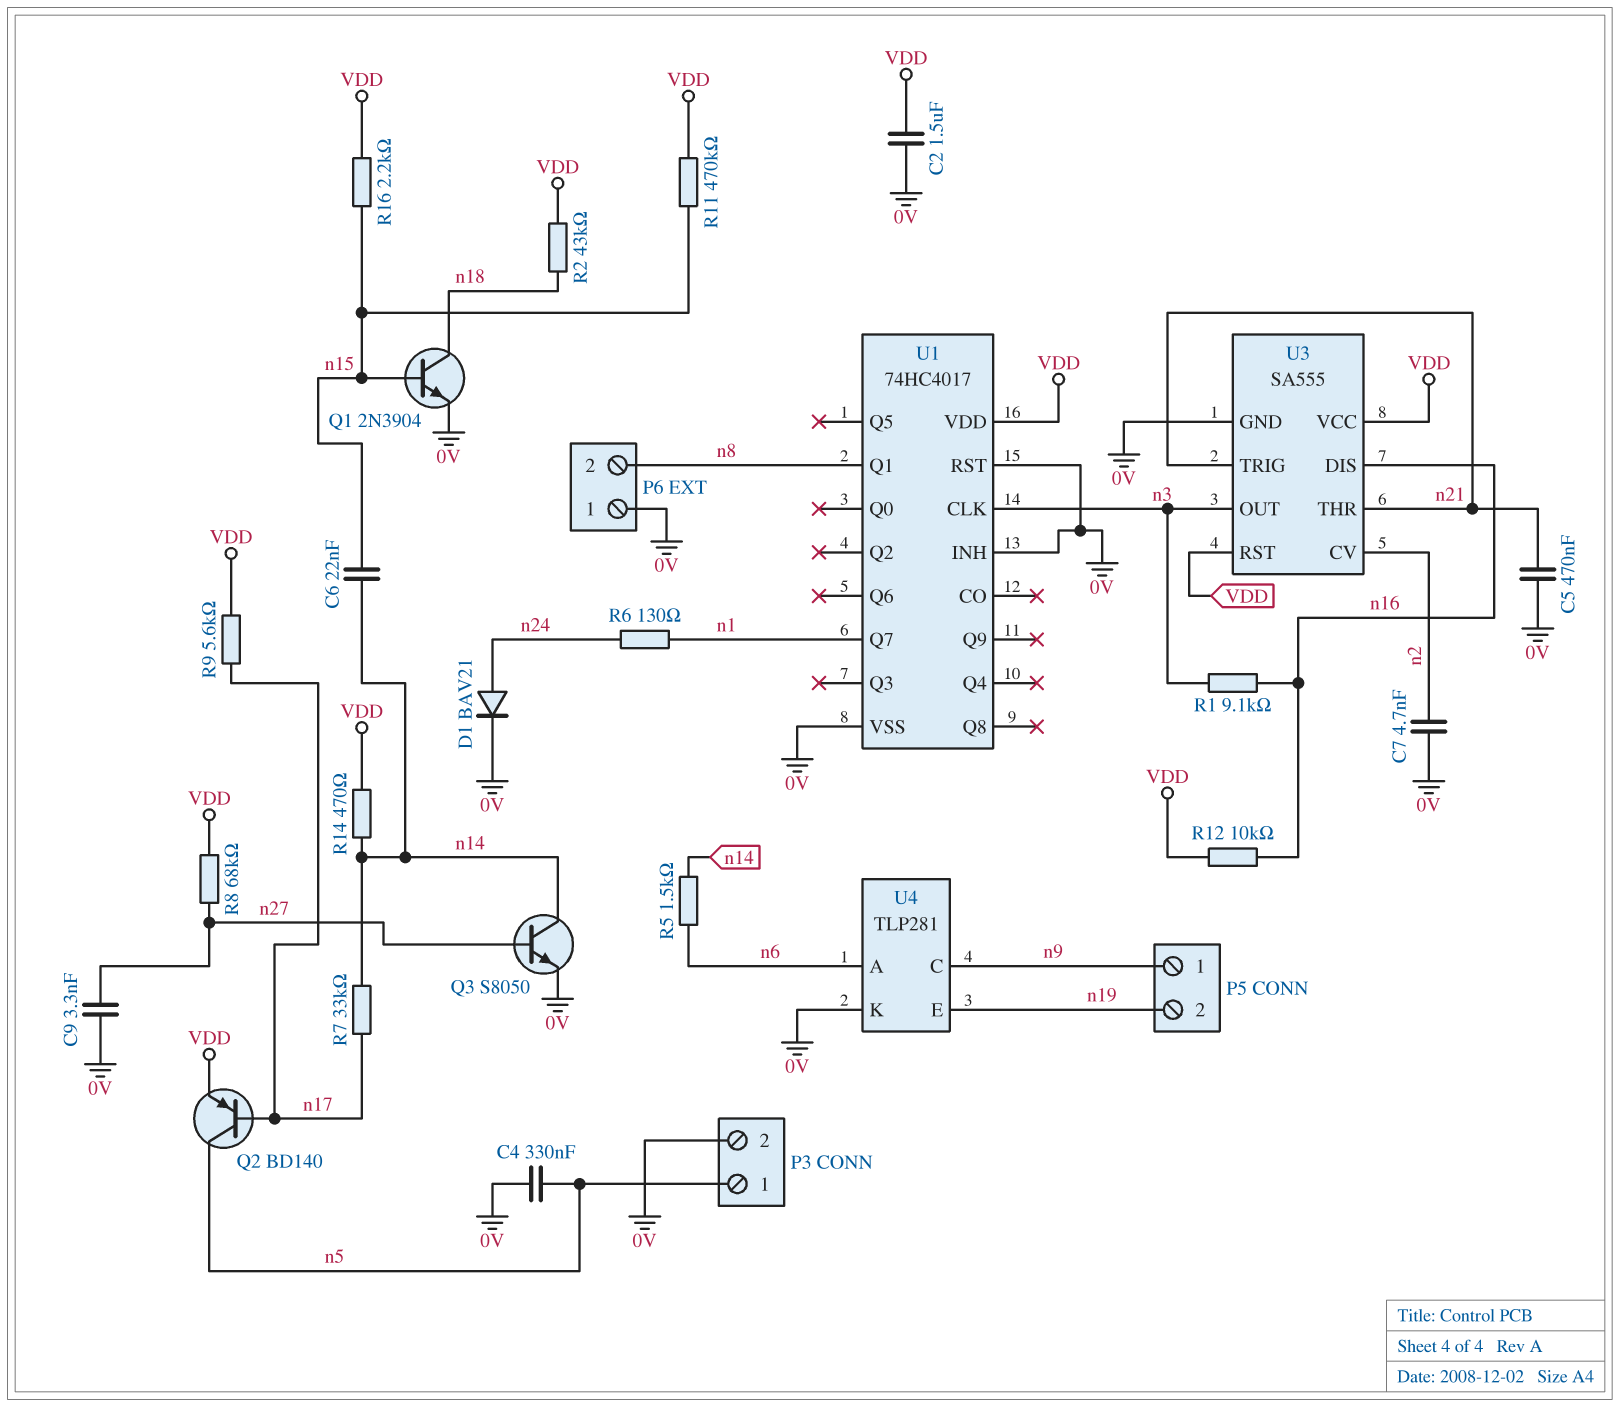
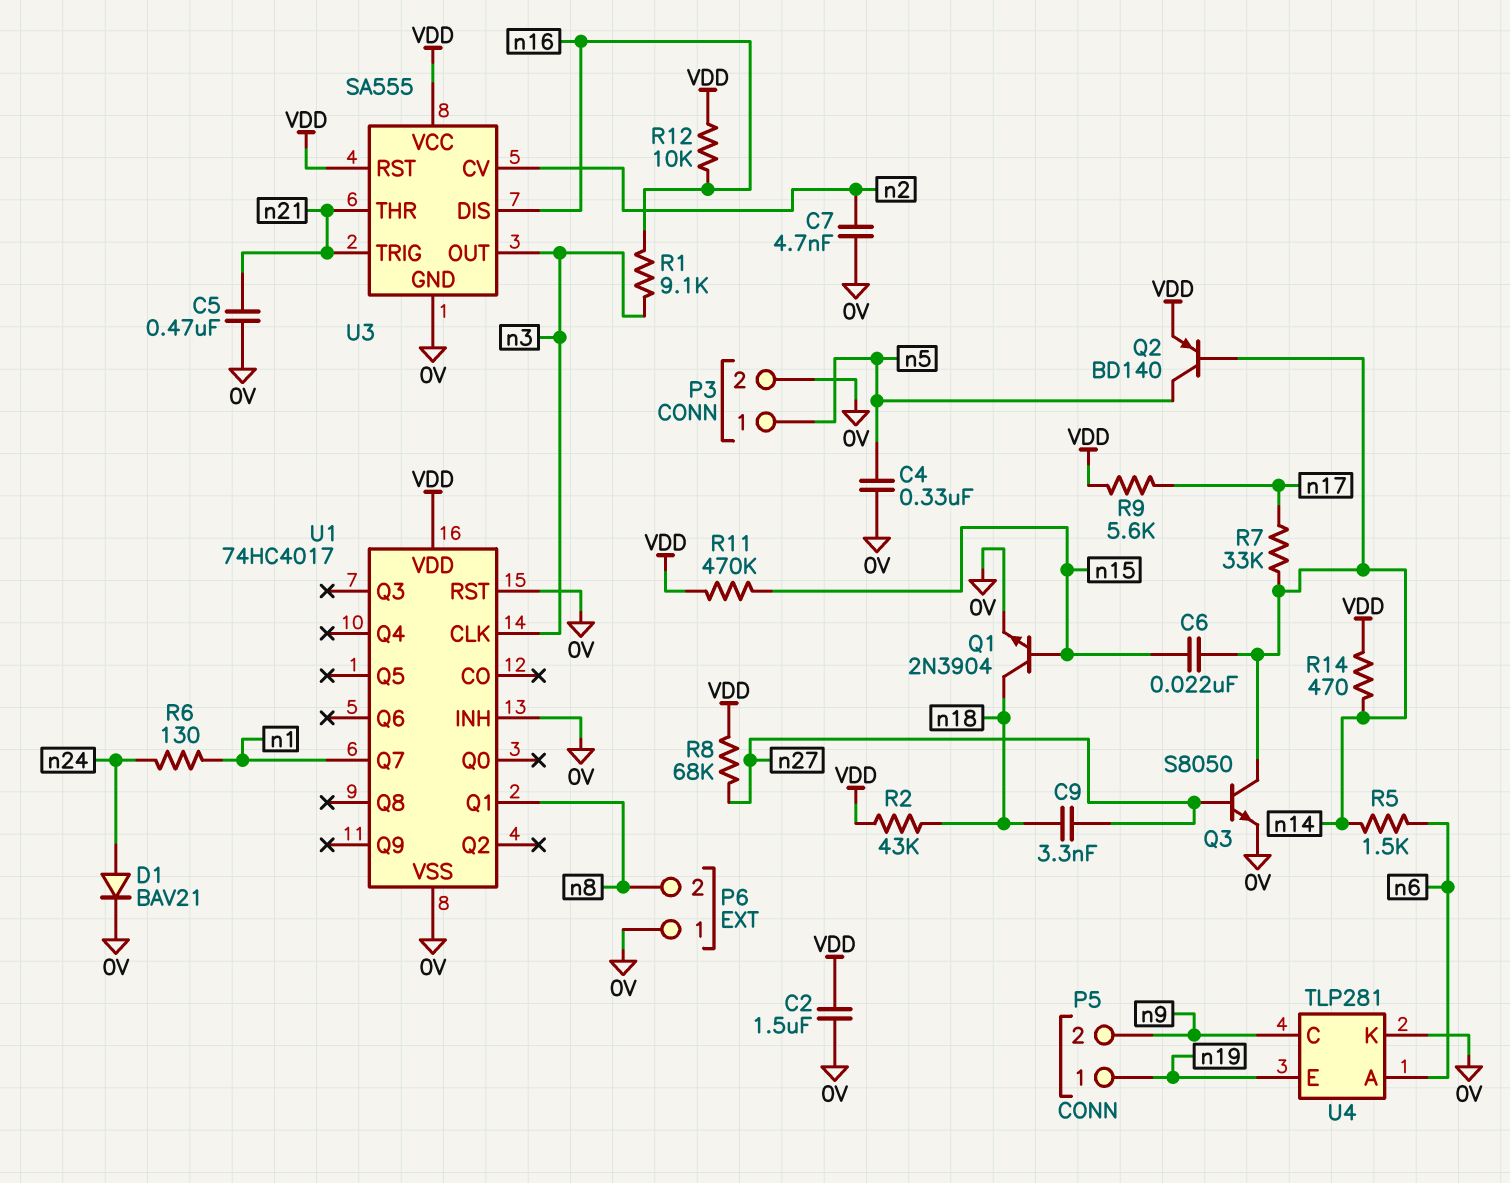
C9: 3.3nF (0V, n27) -> 3.3nF (n18, n27)
P5 pin 1: n9 -> n19
P5 pin 2: n19 -> n9
Q2: PNP BD140 (B n17, C n5, E VDD) -> PNP BD140 (B n14, C n5, E VDD)
R16: 2.2k (VDD, n15) -> none

